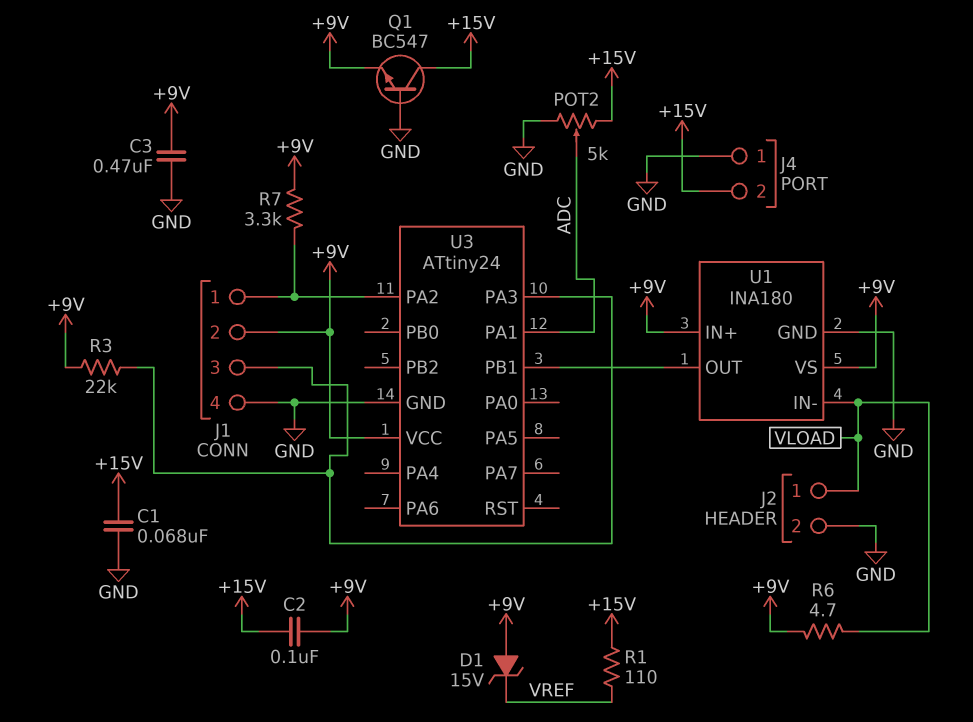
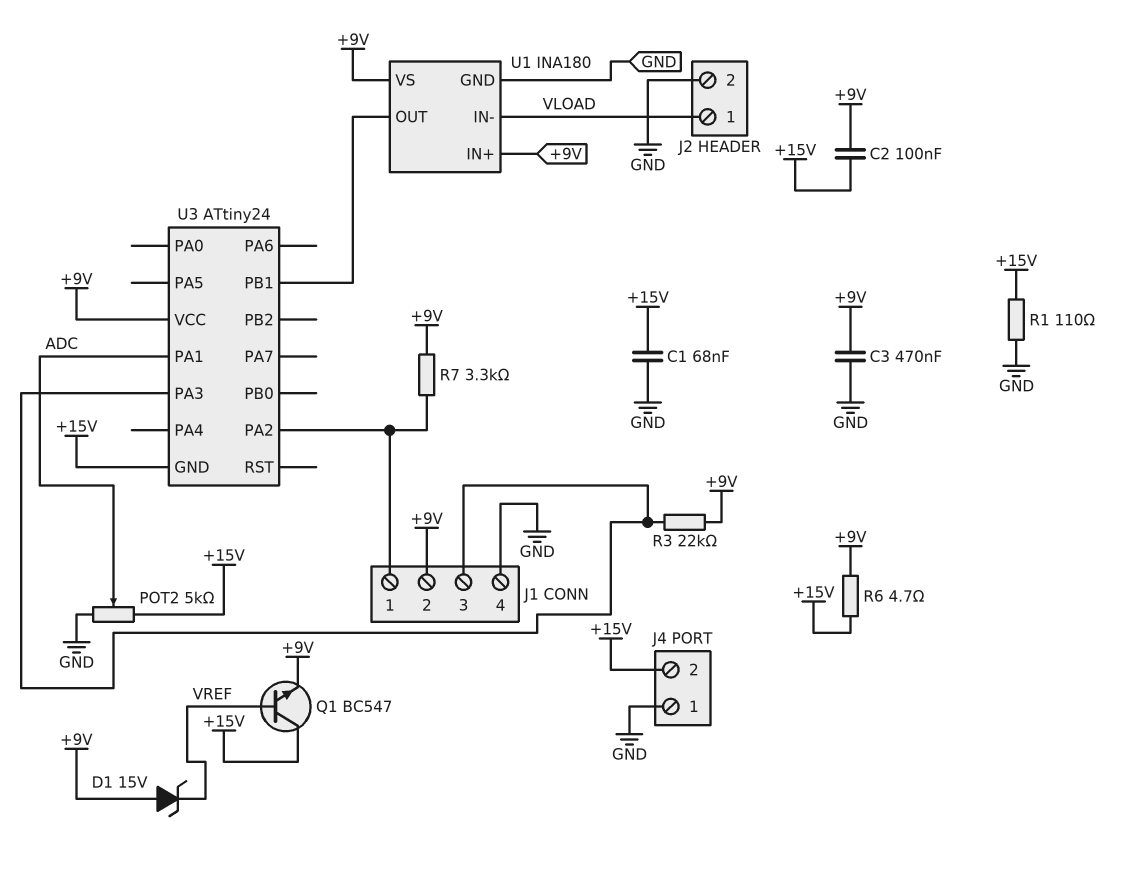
Q1: NPN BC547 (B GND, C +15V, E +9V) -> NPN BC547 (B VREF, C +15V, E +9V)
R1: 110 (+15V, VREF) -> 110 (+15V, GND)
R6: 4.7 (+9V, VLOAD) -> 4.7 (+9V, +15V)
U3 pin GND: GND -> +15V

